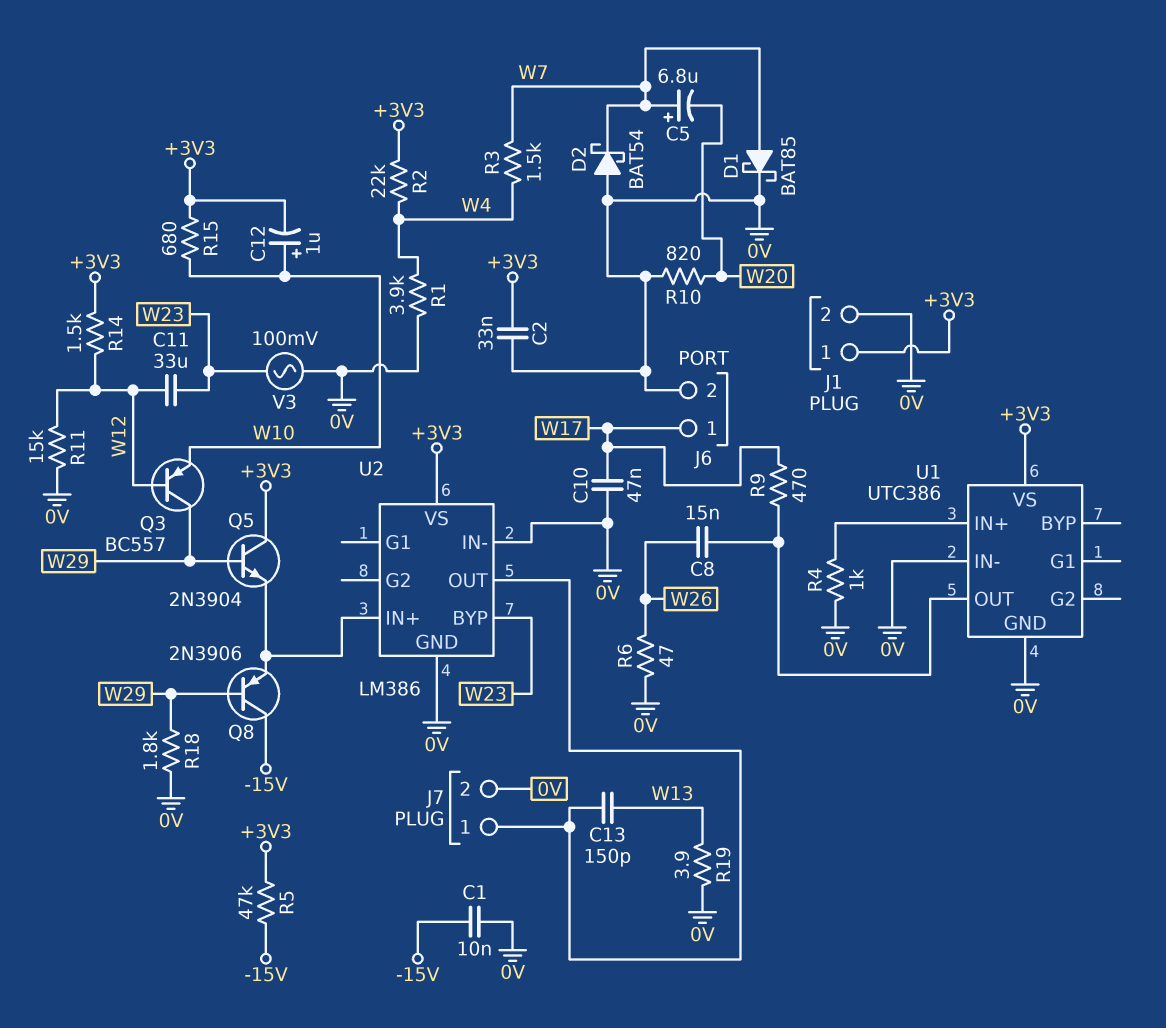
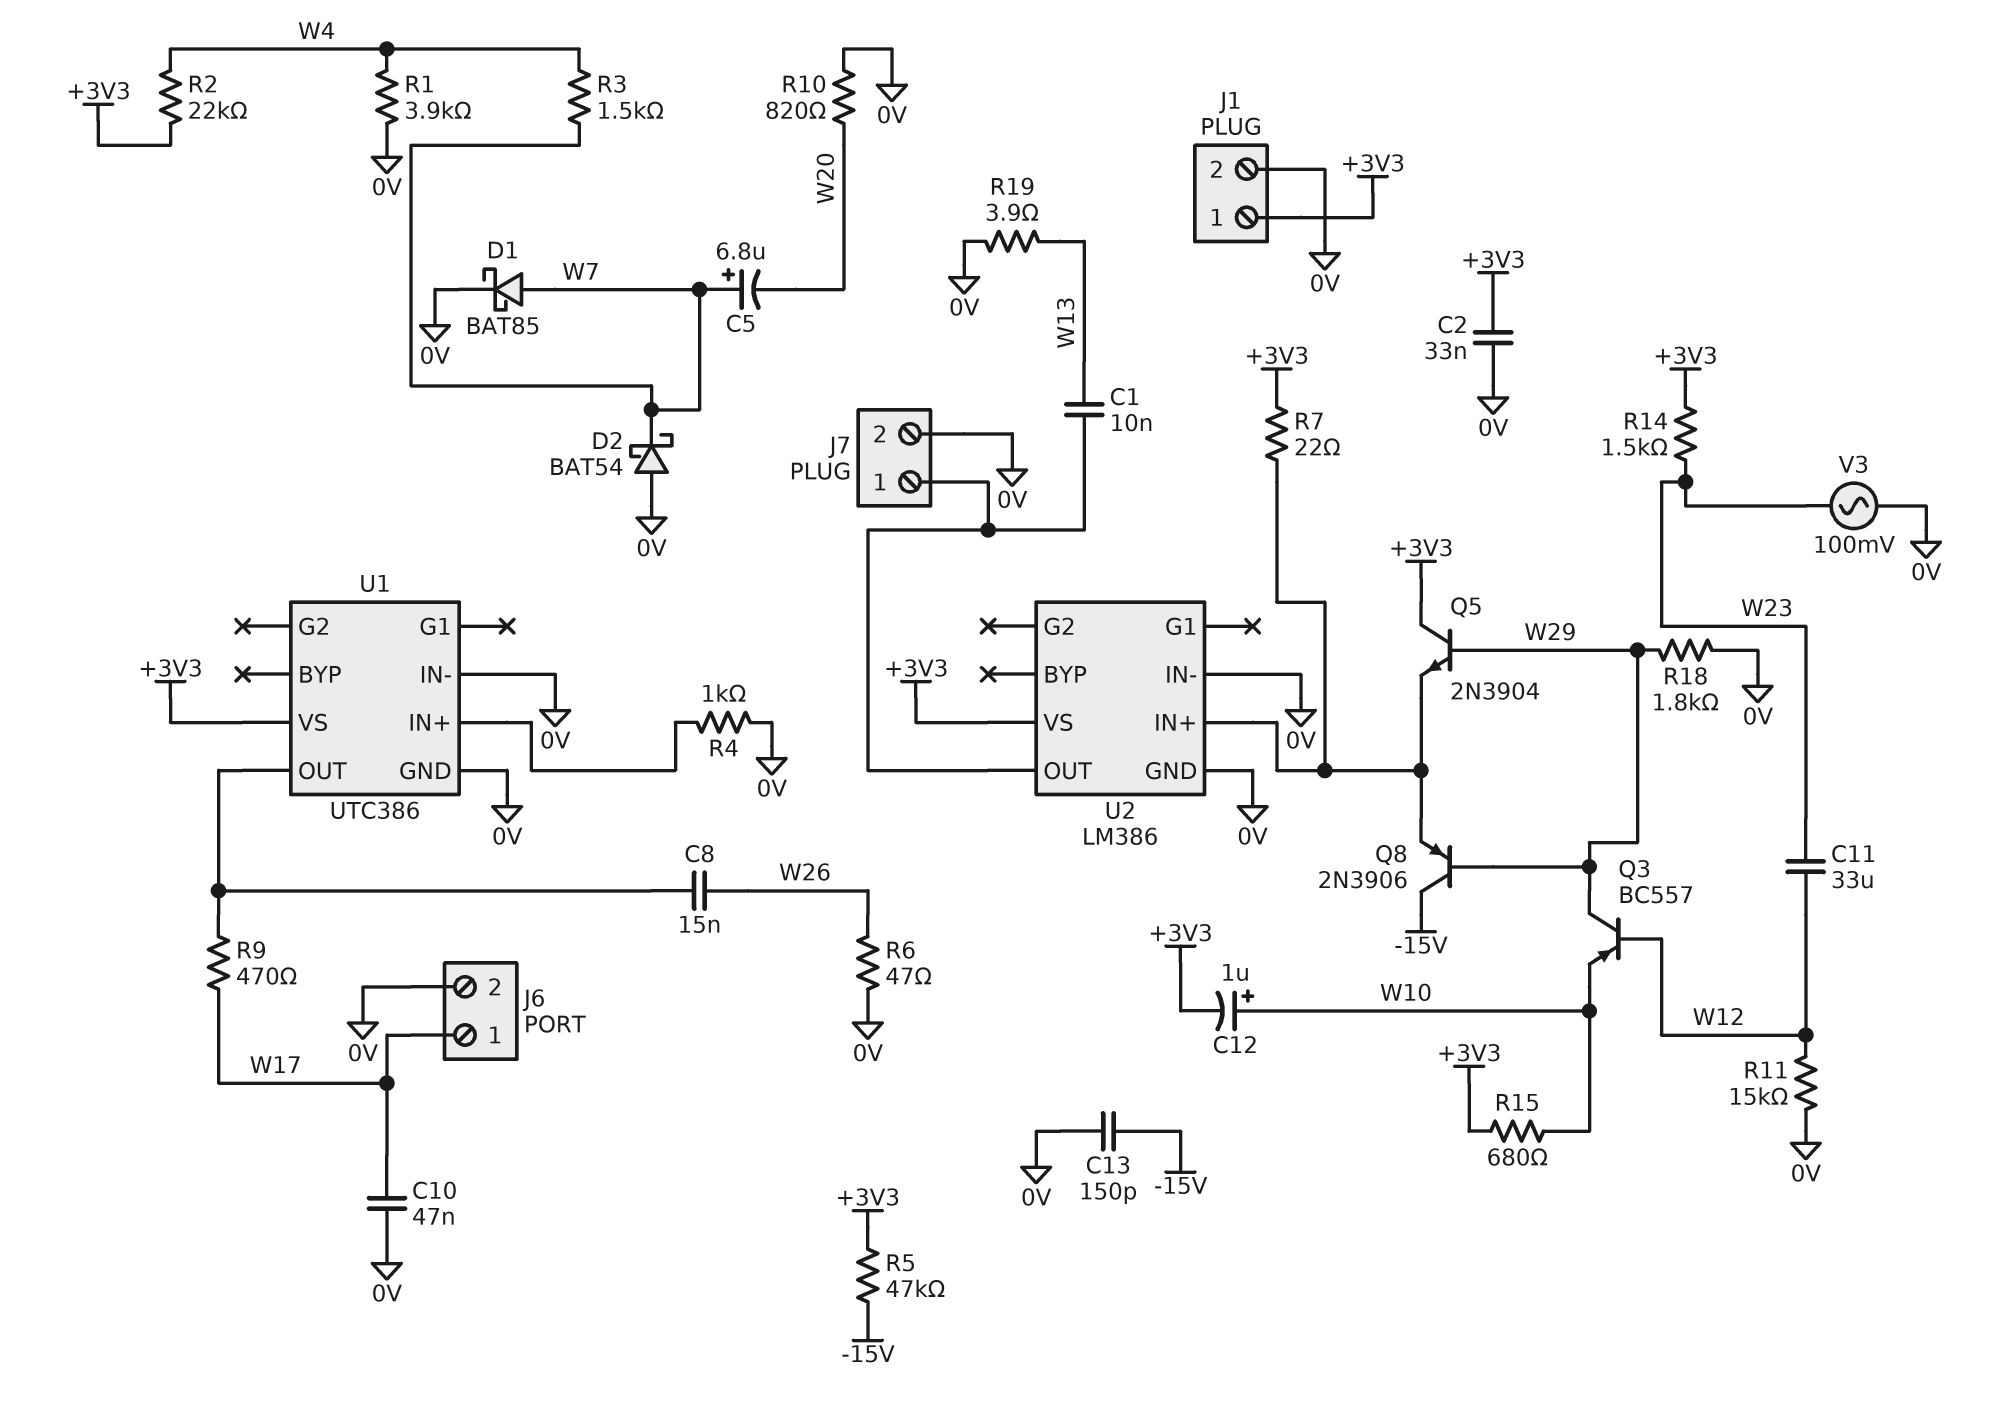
C1: 10nF (-15V, 0V) -> 10nF (J7/1, W13)
C13: 150pF (J7/1, W13) -> 150pF (-15V, 0V)
R7: none -> 22 (+3V3, U2/IN+)
R14: 1.5k (+3V3, W12) -> 1.5k (+3V3, W23)
U2 pin BYP: W23 -> none

